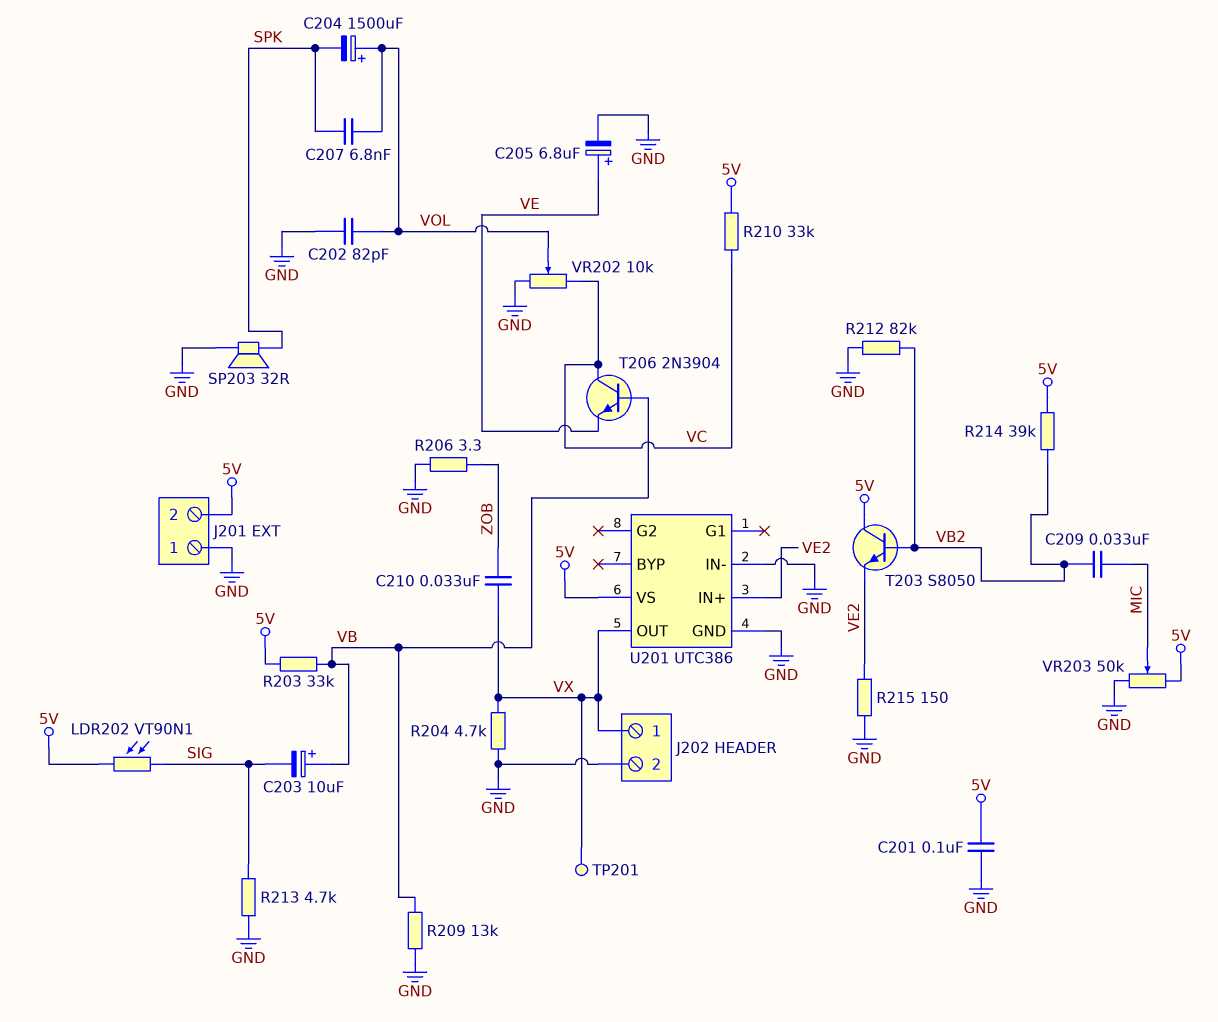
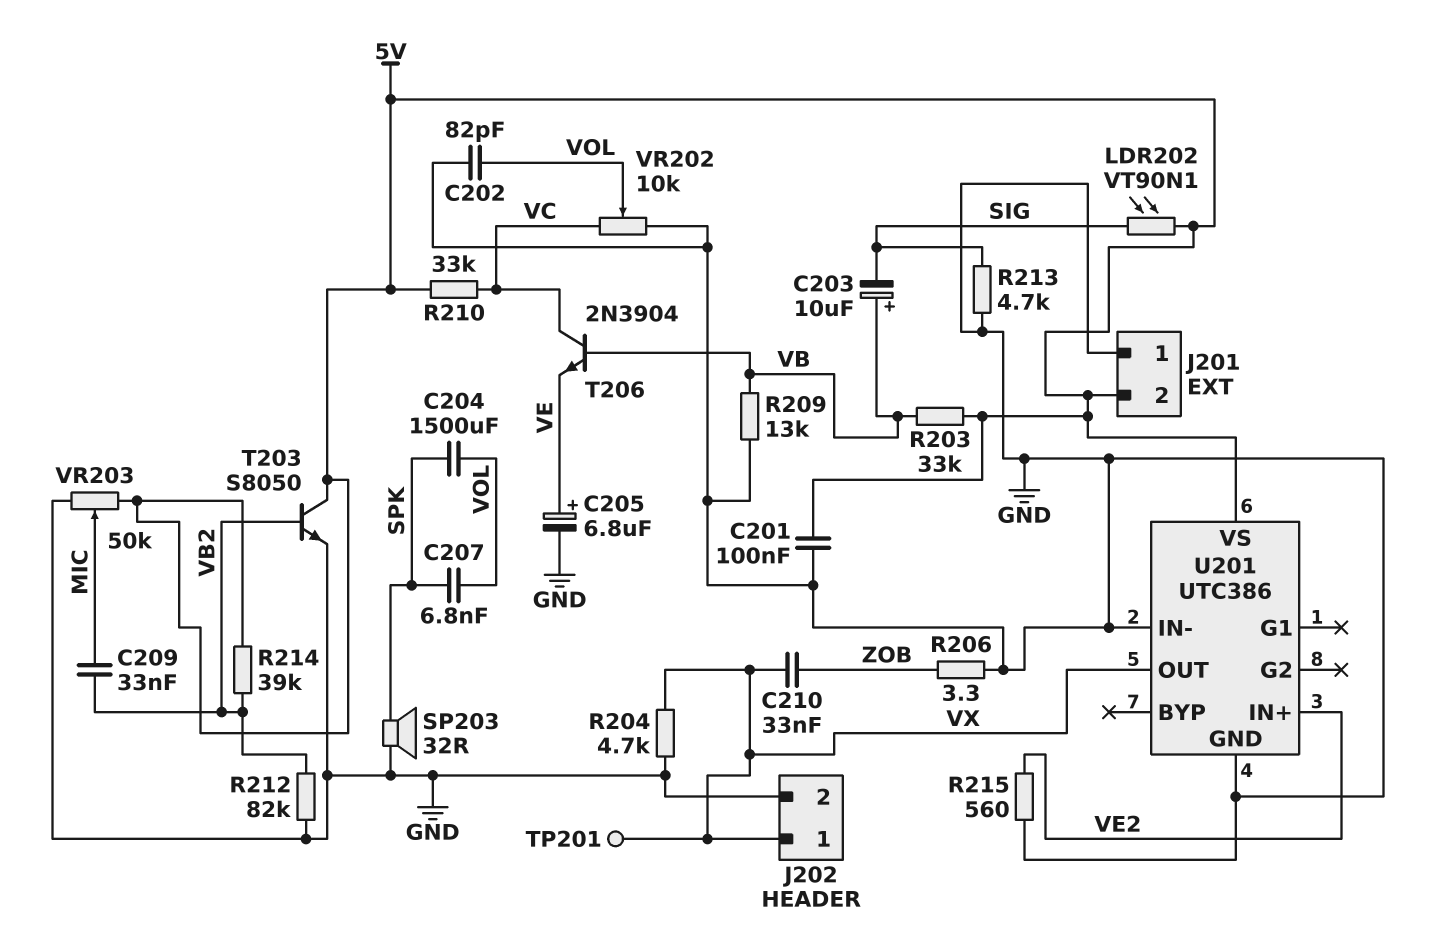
C204: 1500uF (plus VOL, minus SPK) -> 1500uF (SPK, VOL)
R215: 150 (GND, VE2) -> 560 (GND, VE2)
T203: NPN S8050 (B VB2, C 5V, E VE2) -> NPN S8050 (B VB2, C 5V, E GND)

